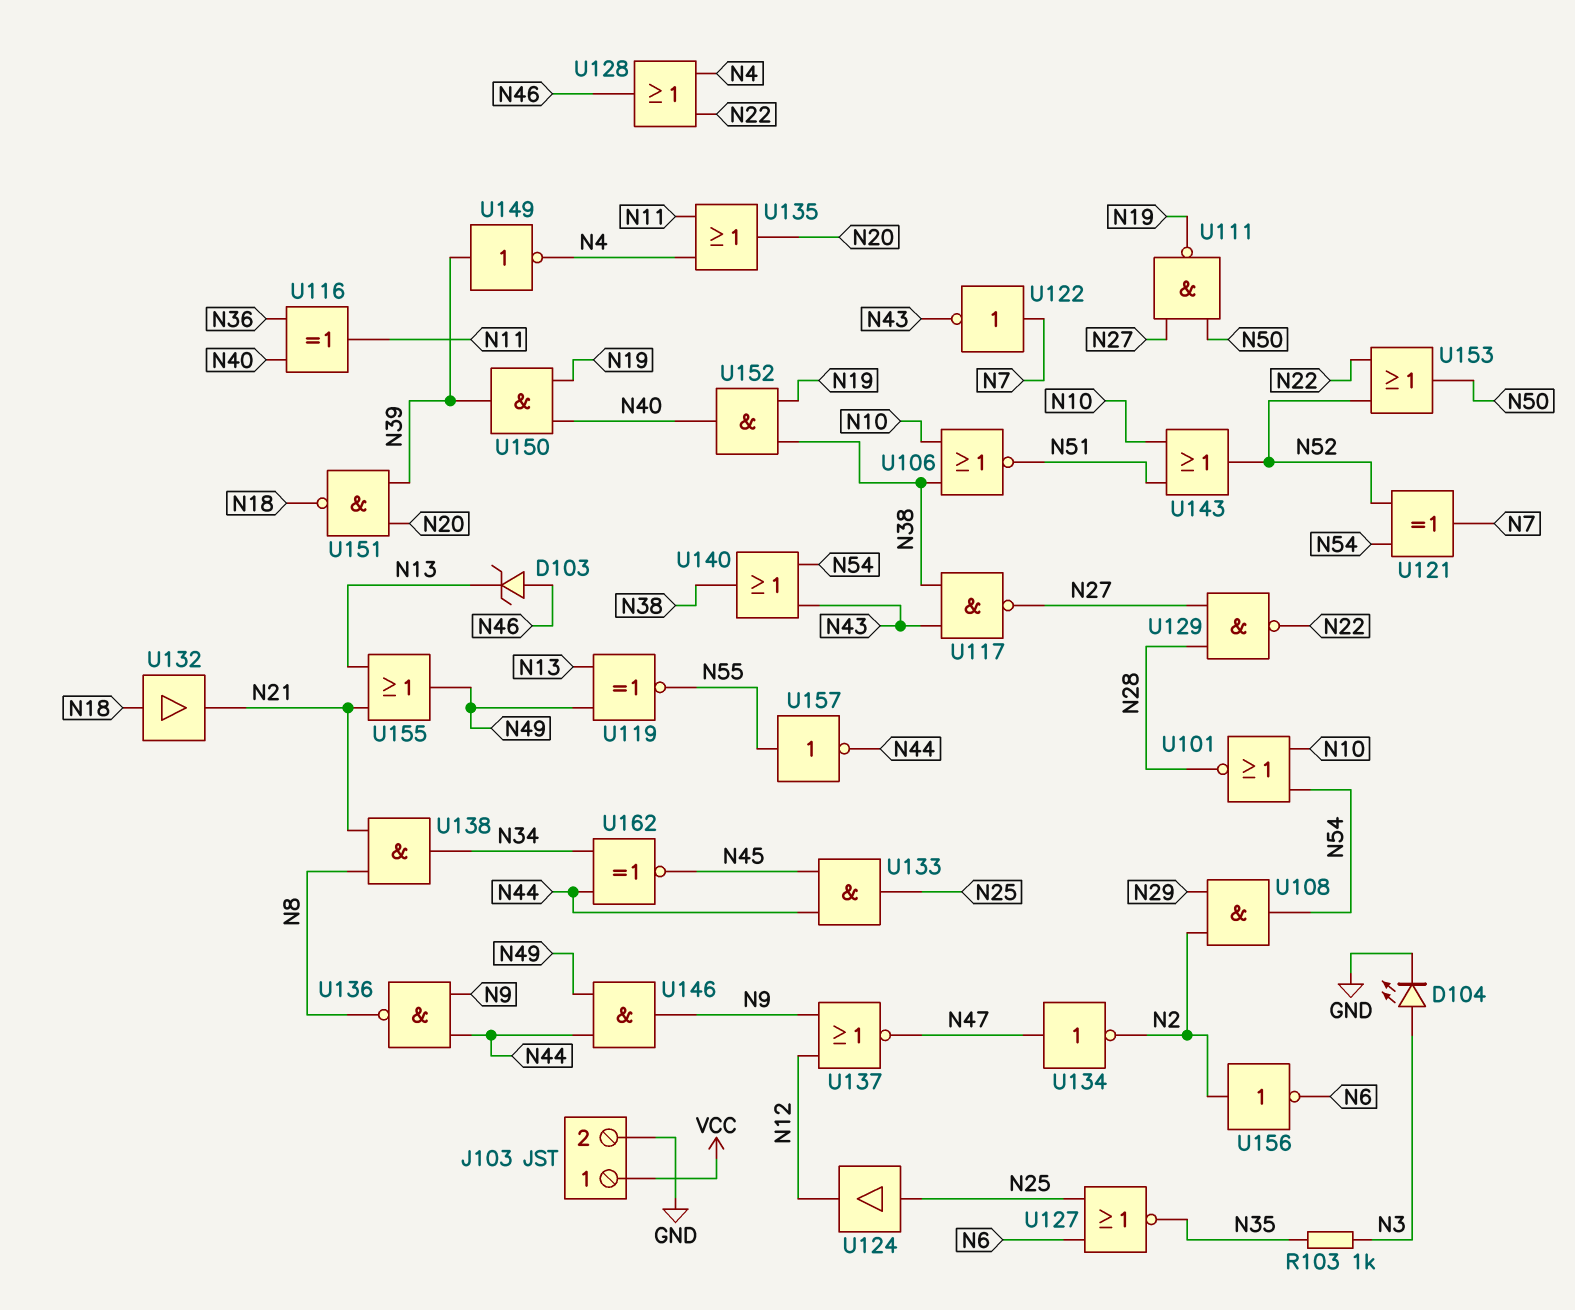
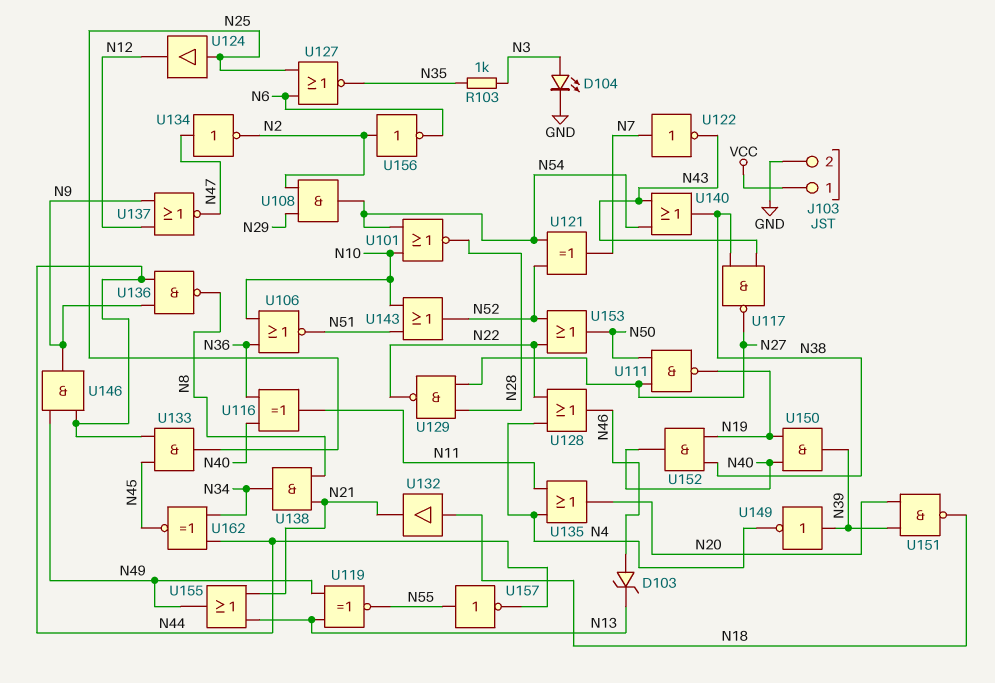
U106: NOR (in N10, in N38, out N51) -> NOR (in N10, in N36, out N51)

